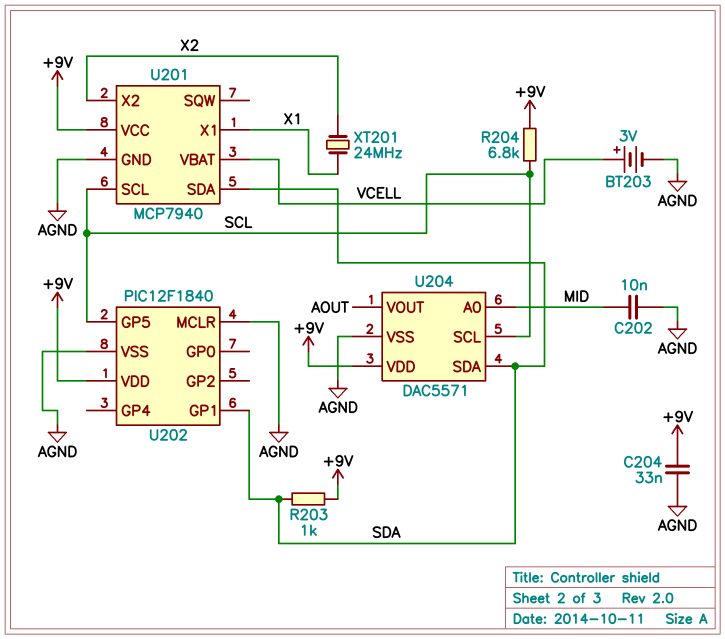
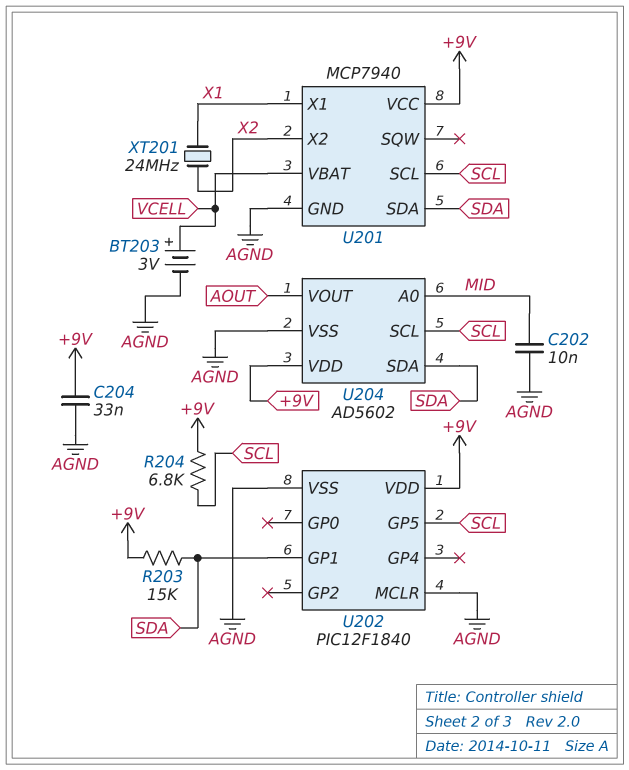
R203: 1k (+9V, SDA) -> 15k (+9V, SDA)
U204: DAC5571 -> AD5602

